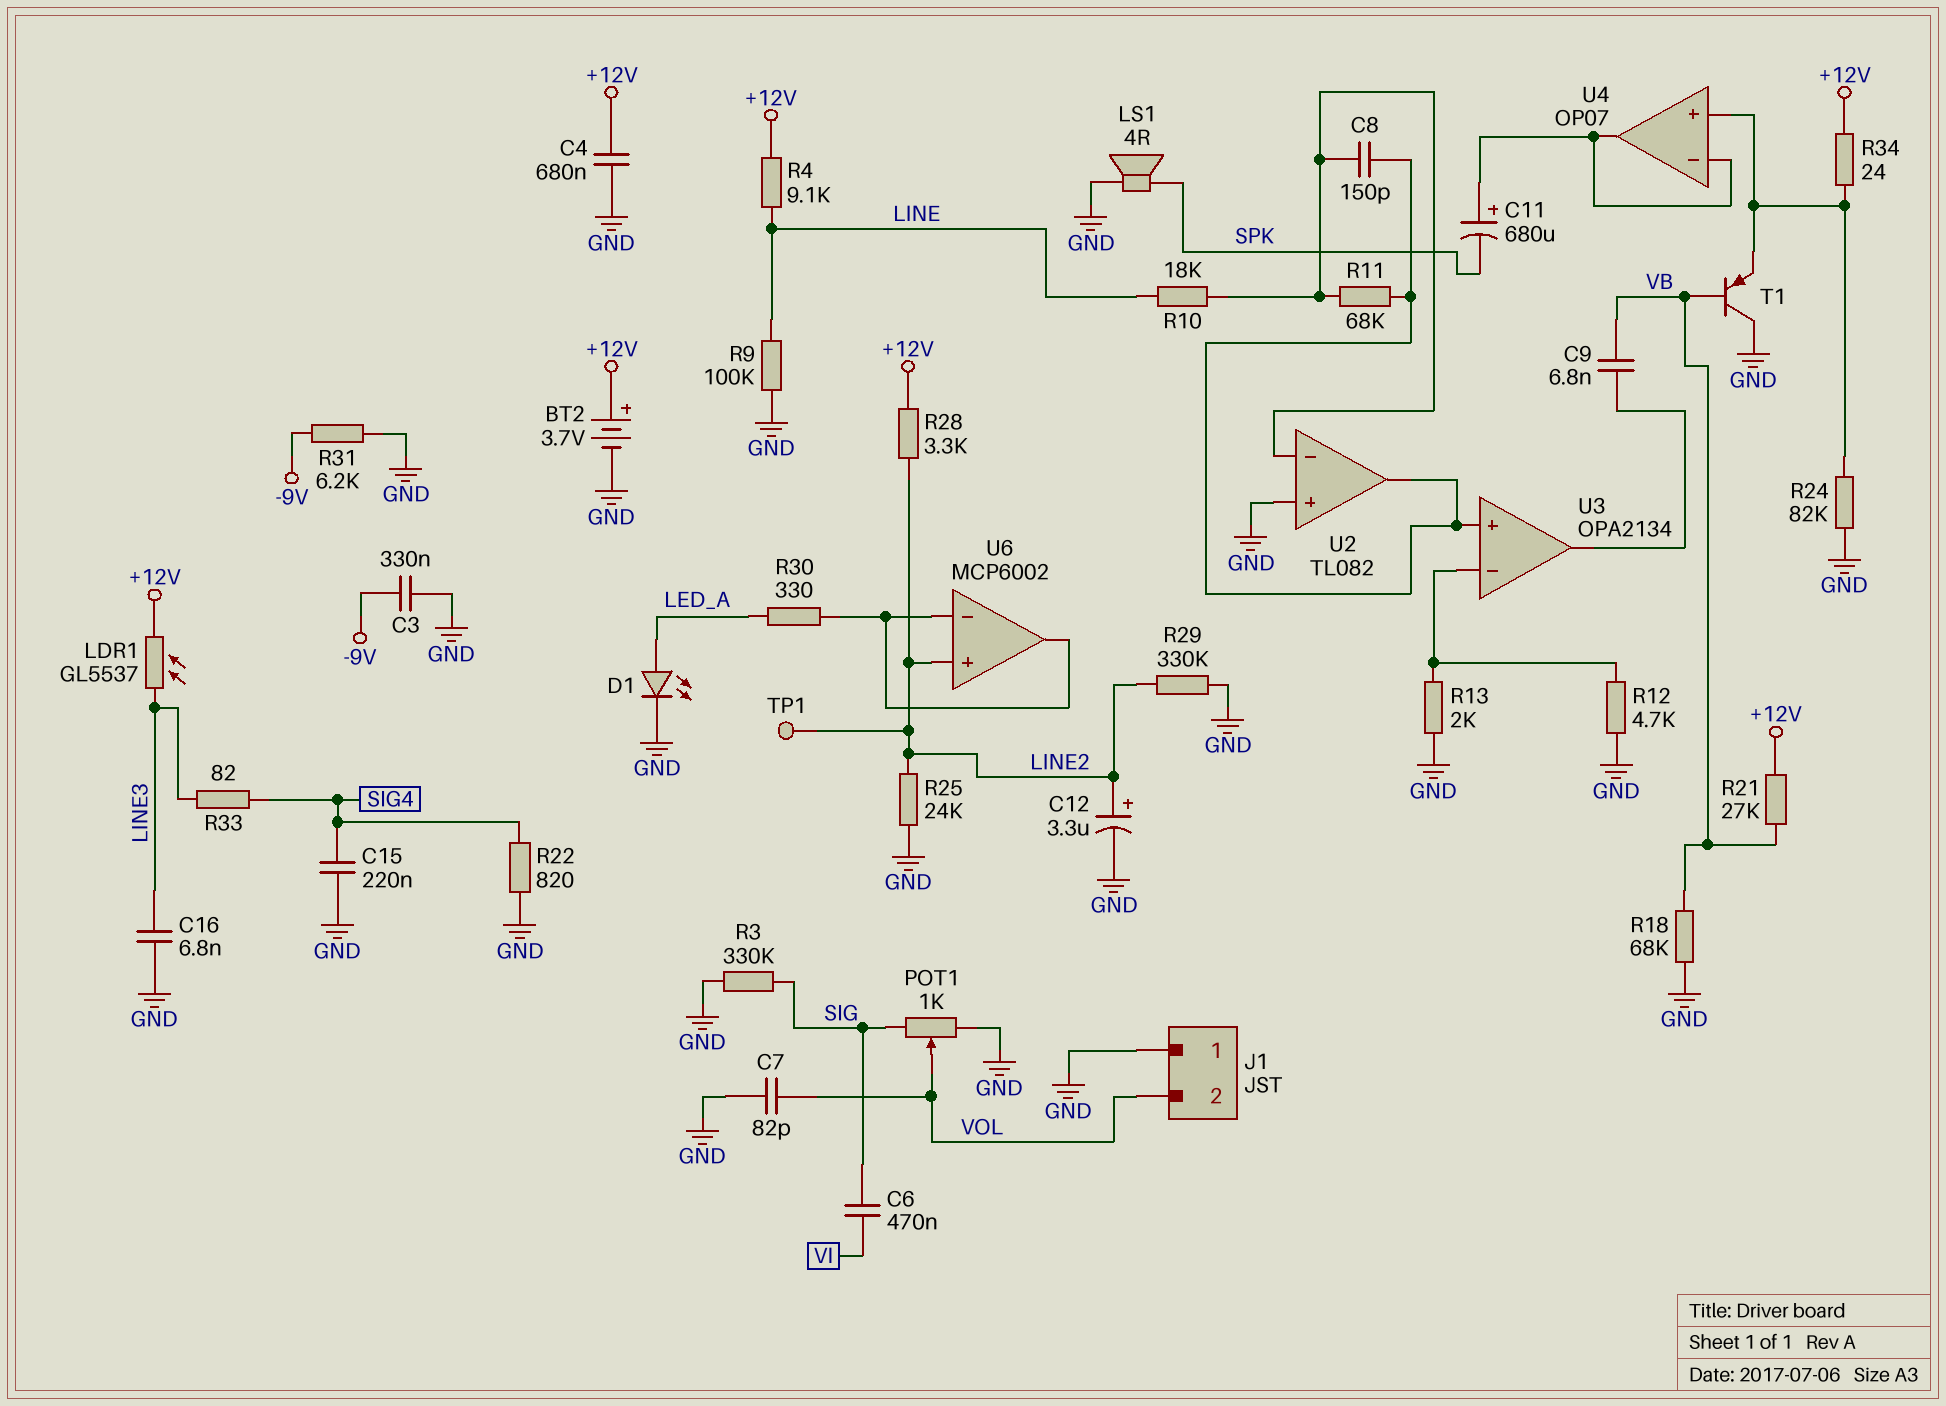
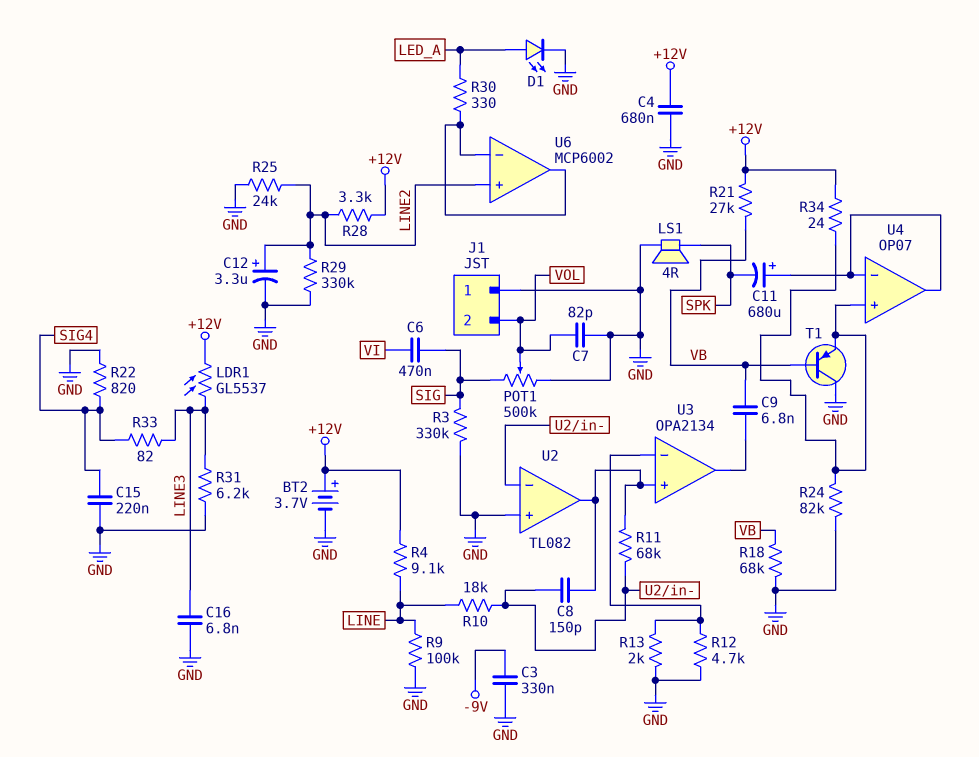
POT1: 1k (GND, SIG, wiper VOL) -> 500k (GND, SIG, wiper VOL)
R31: 6.2k (-9V, GND) -> 6.2k (GND, LINE3)
TP1: test point (LINE2) -> none

